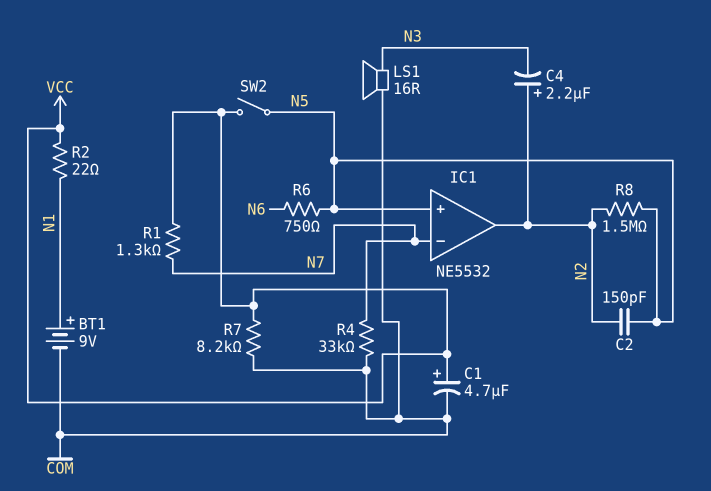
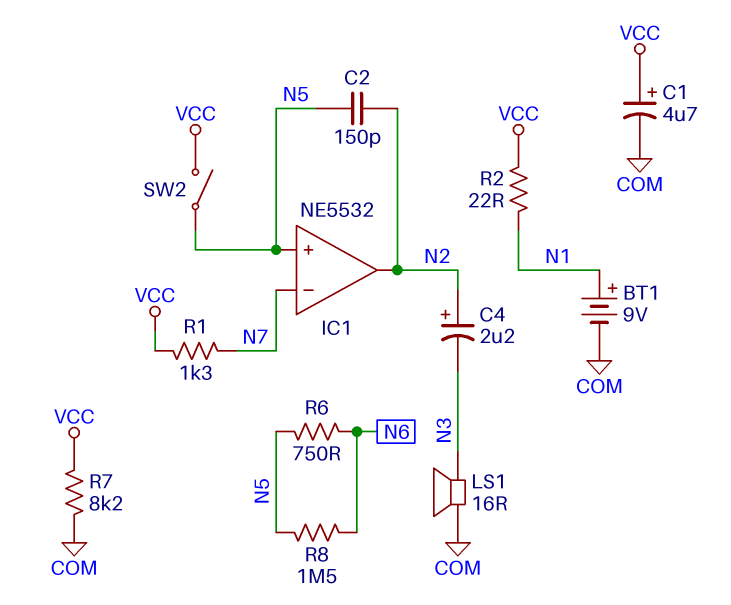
R4: 33k (COM, N7) -> none
R8: 1.5M (N2, N5) -> 1.5M (N5, N6)

